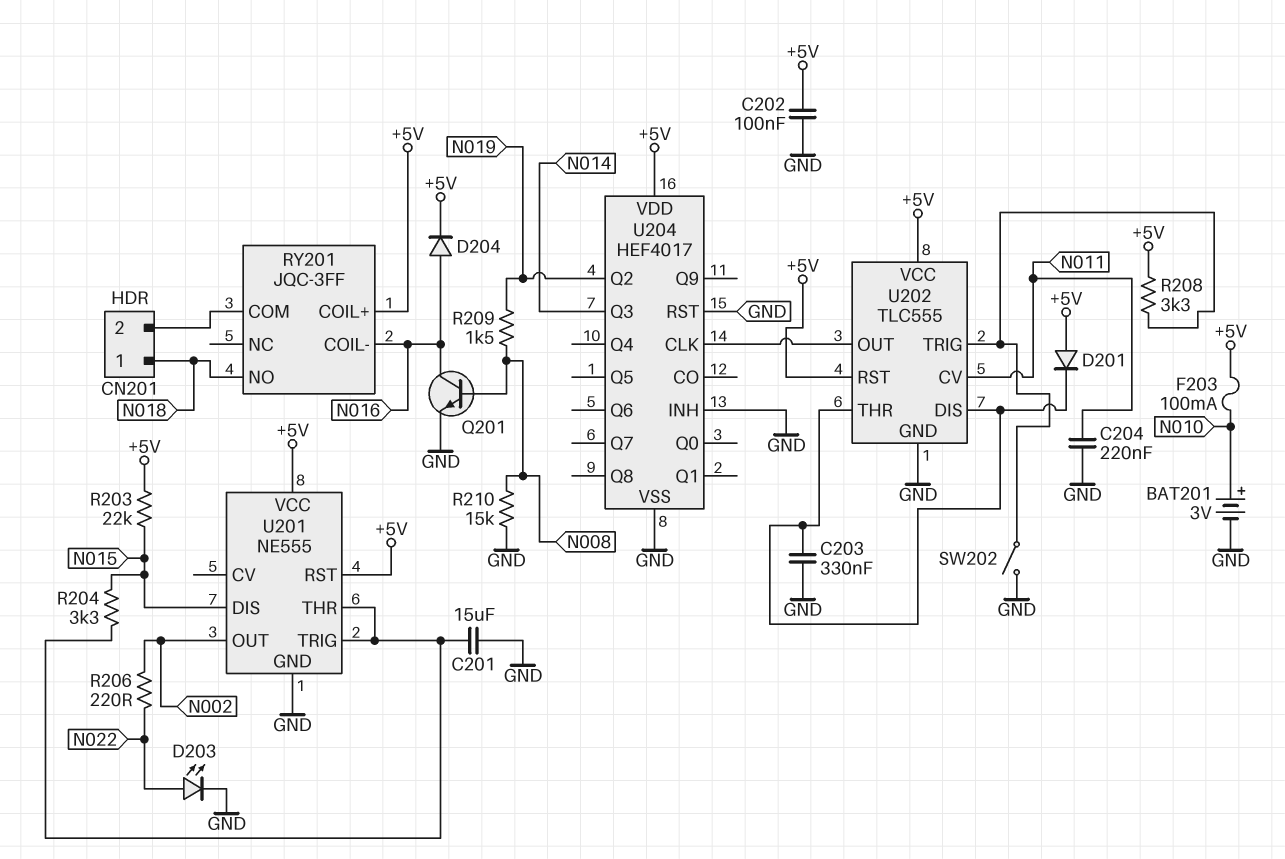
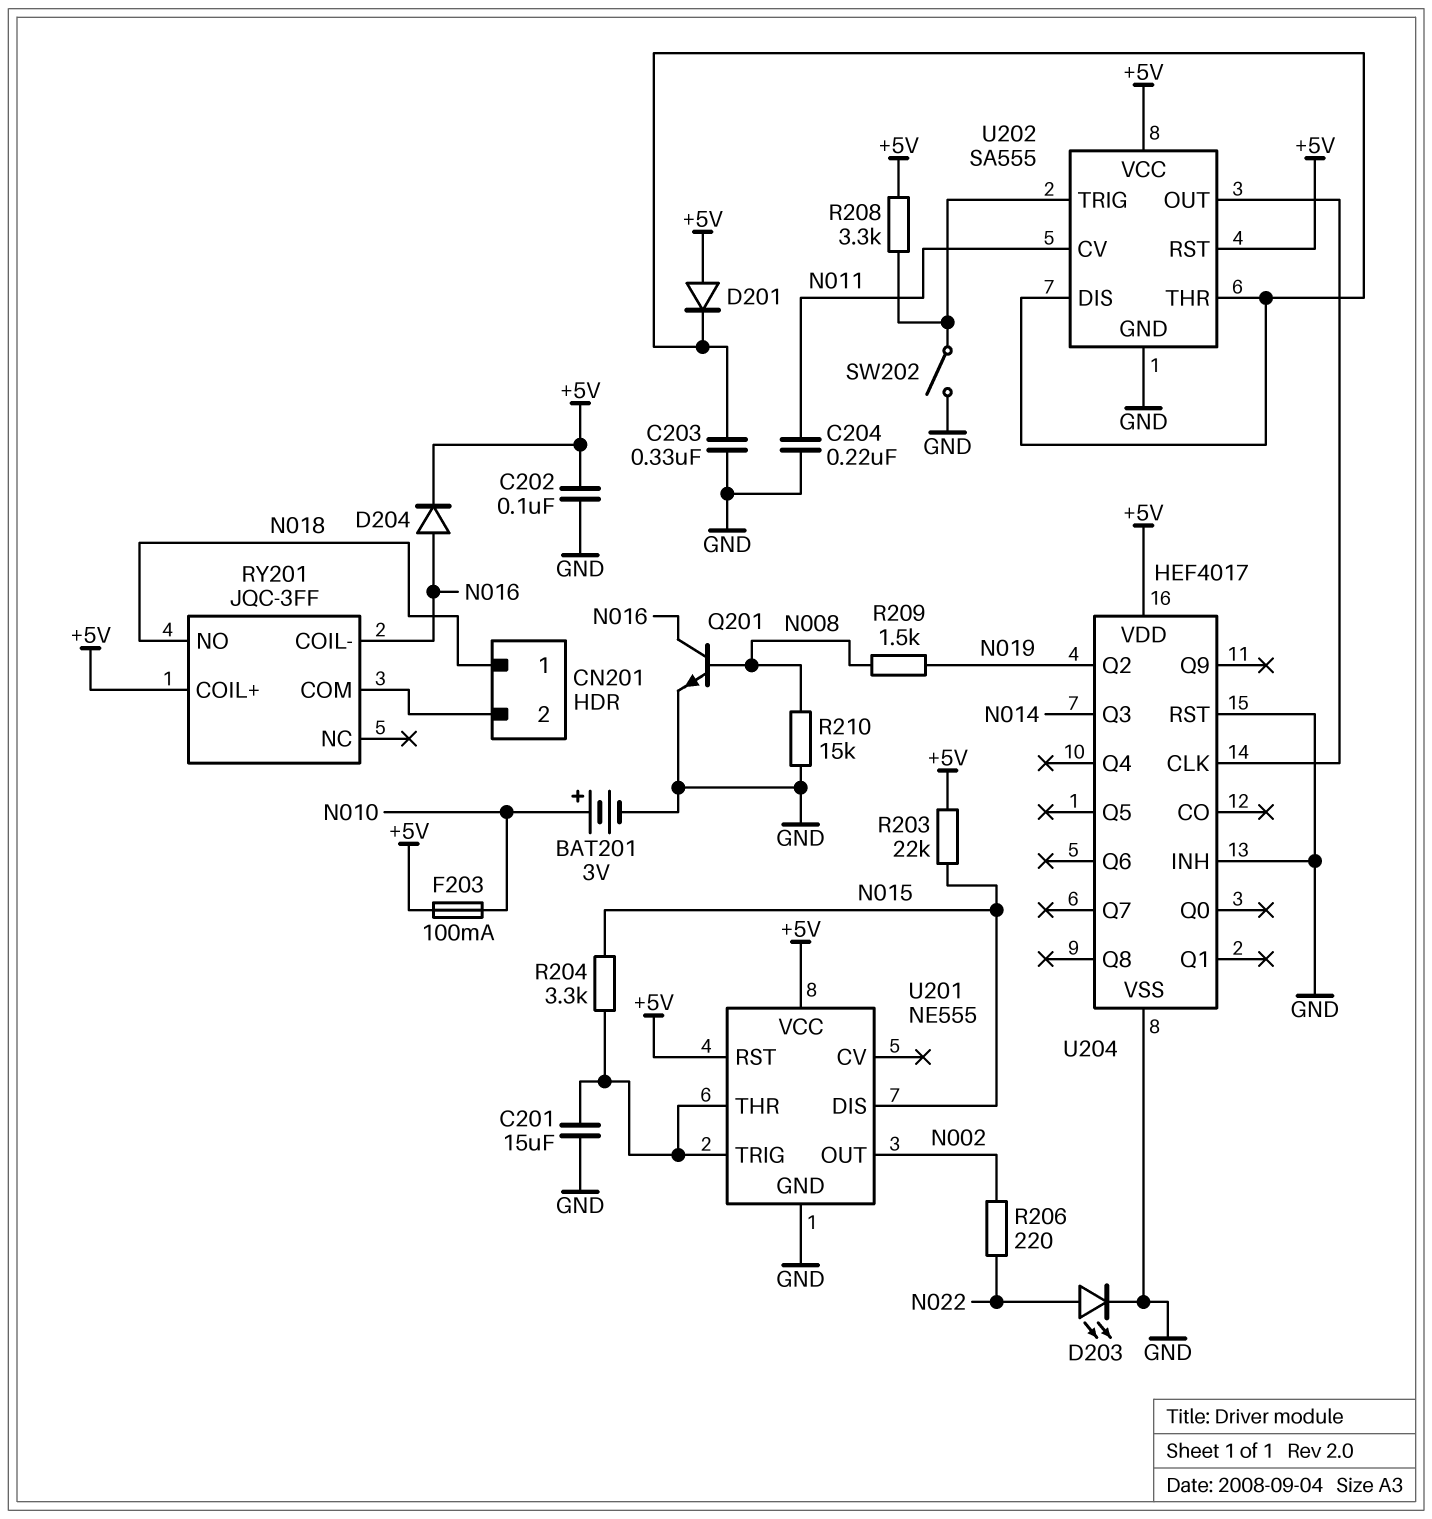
U202: TLC555 -> SA555

